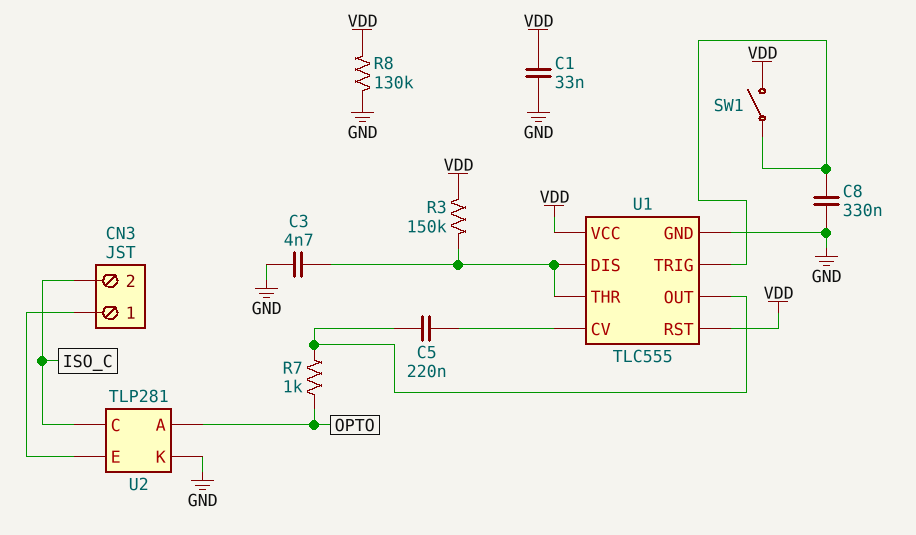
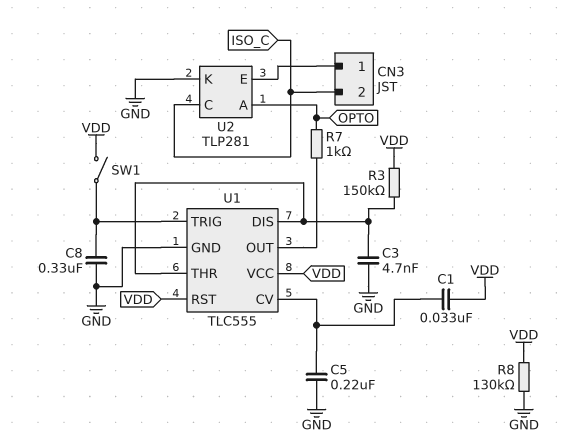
C1: 33nF (GND, VDD) -> 33nF (U1/CV, VDD)
C5: 220nF (U1/CV, U1/OUT) -> 220nF (GND, U1/CV)

